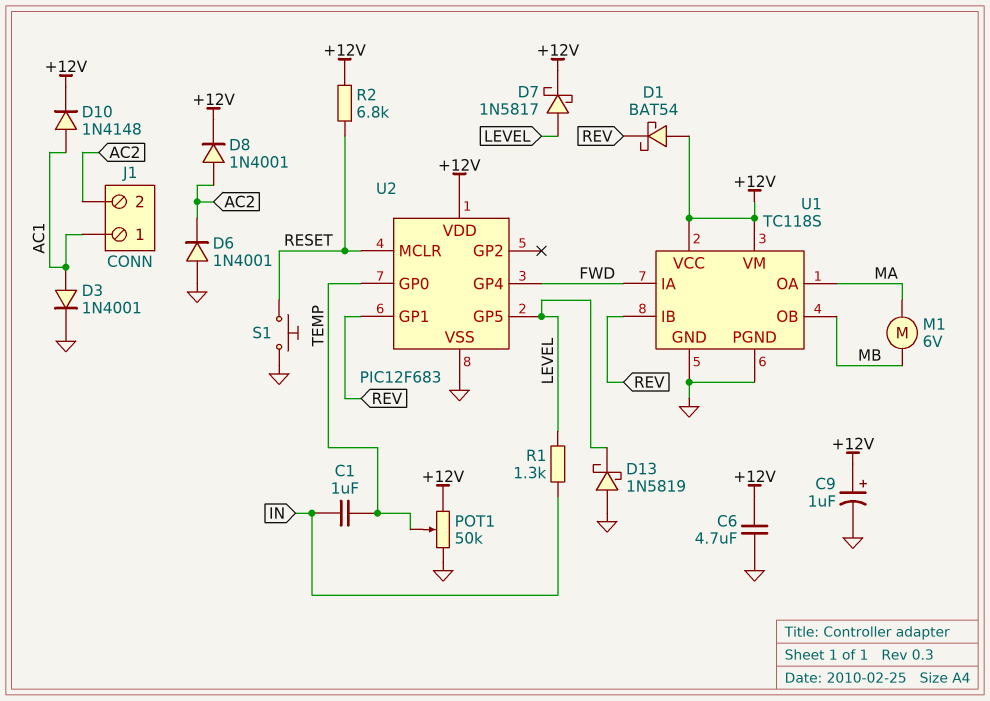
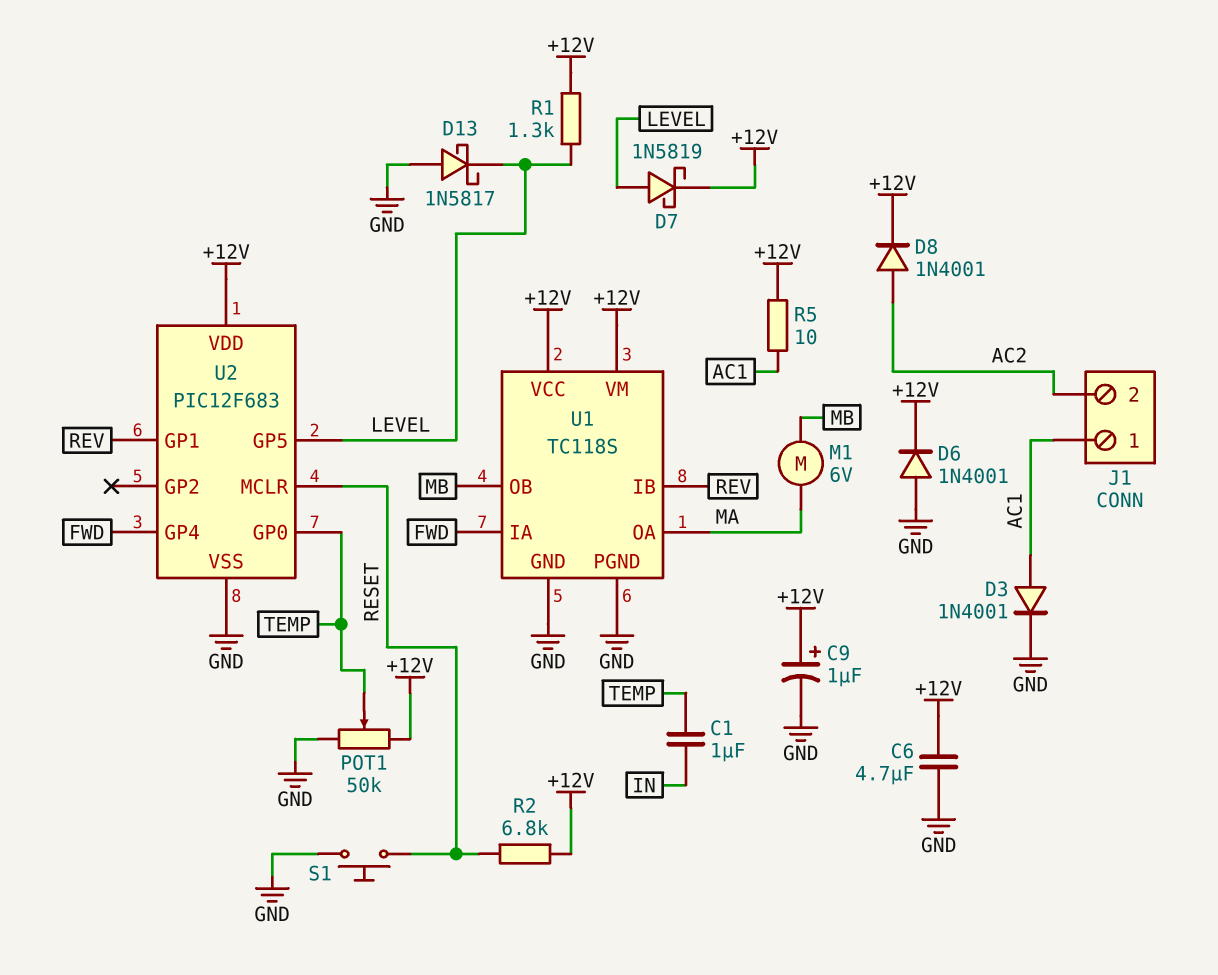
D1: schottky BAT54 (A +12V, K REV) -> none
D6: diode 1N4001 (A GND, K AC2) -> diode 1N4001 (A GND, K +12V)
D7: schottky 1N5817 (A LEVEL, K +12V) -> schottky 1N5819 (A LEVEL, K +12V)
D10: diode 1N4148 (A AC1, K +12V) -> none
D13: schottky 1N5819 (A GND, K LEVEL) -> schottky 1N5817 (A GND, K LEVEL)
R1: 1.3k (IN, LEVEL) -> 1.3k (+12V, LEVEL)
R5: none -> 10 (+12V, AC1)

